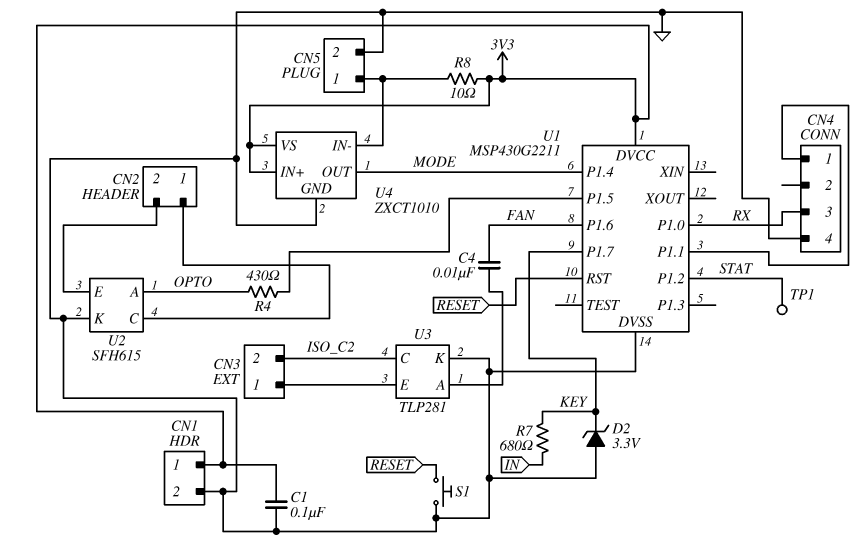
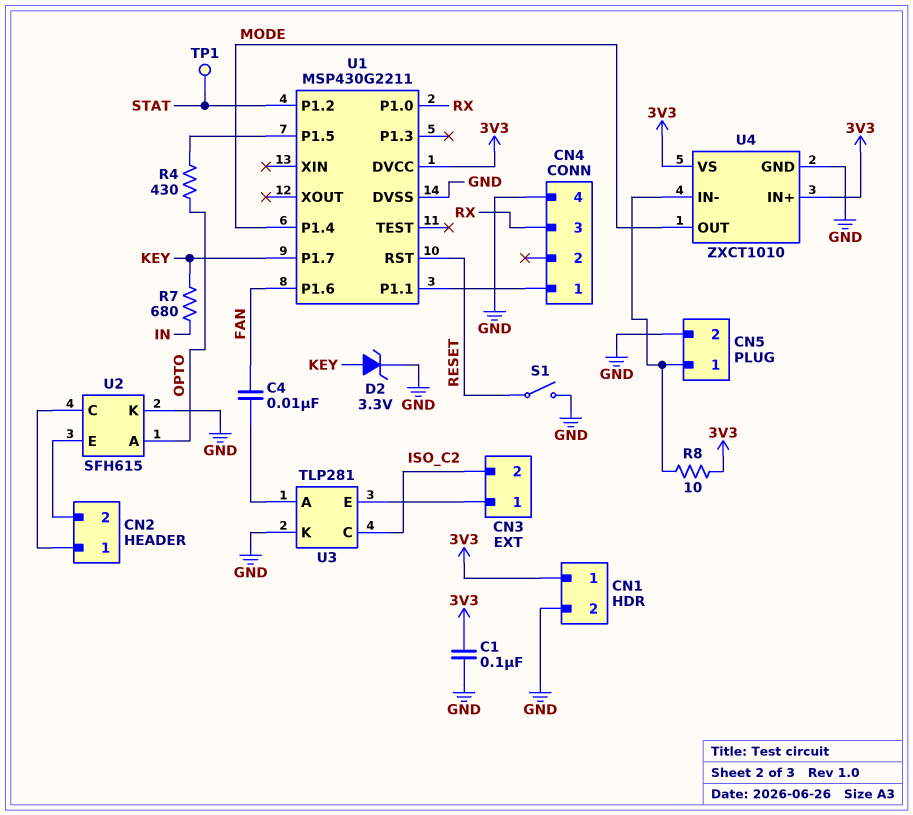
D2: zener 3.3V (A GND, K KEY) -> zener 3.3V (A KEY, K GND)
S1: button (GND, RESET) -> switch (GND, RESET)

